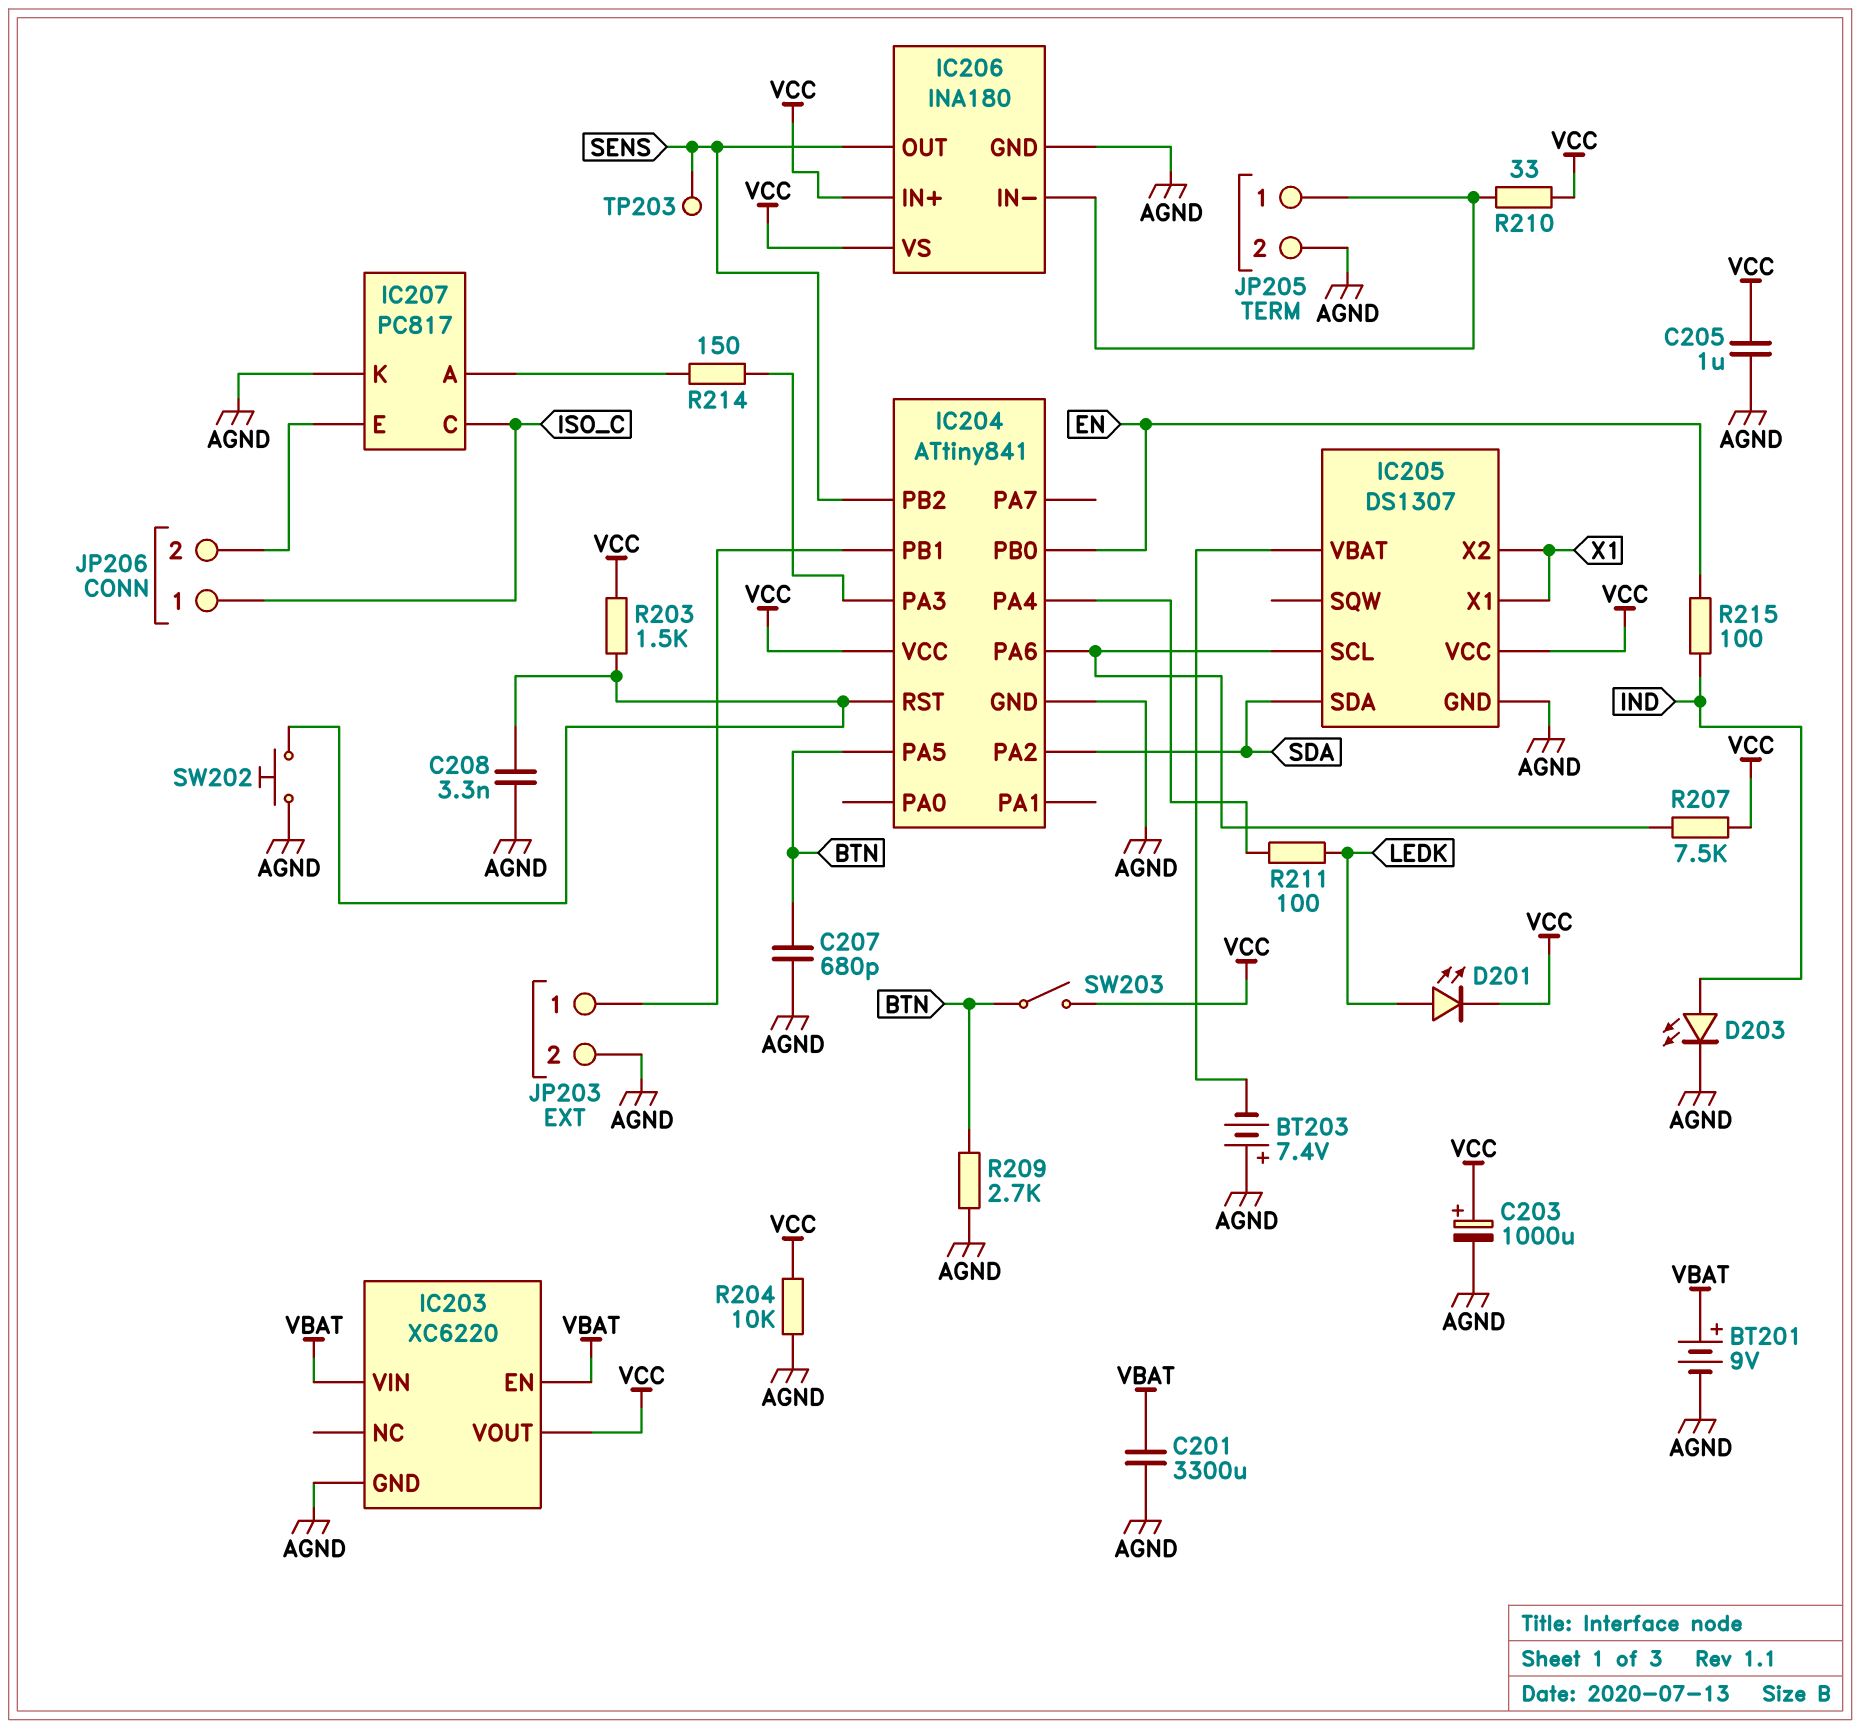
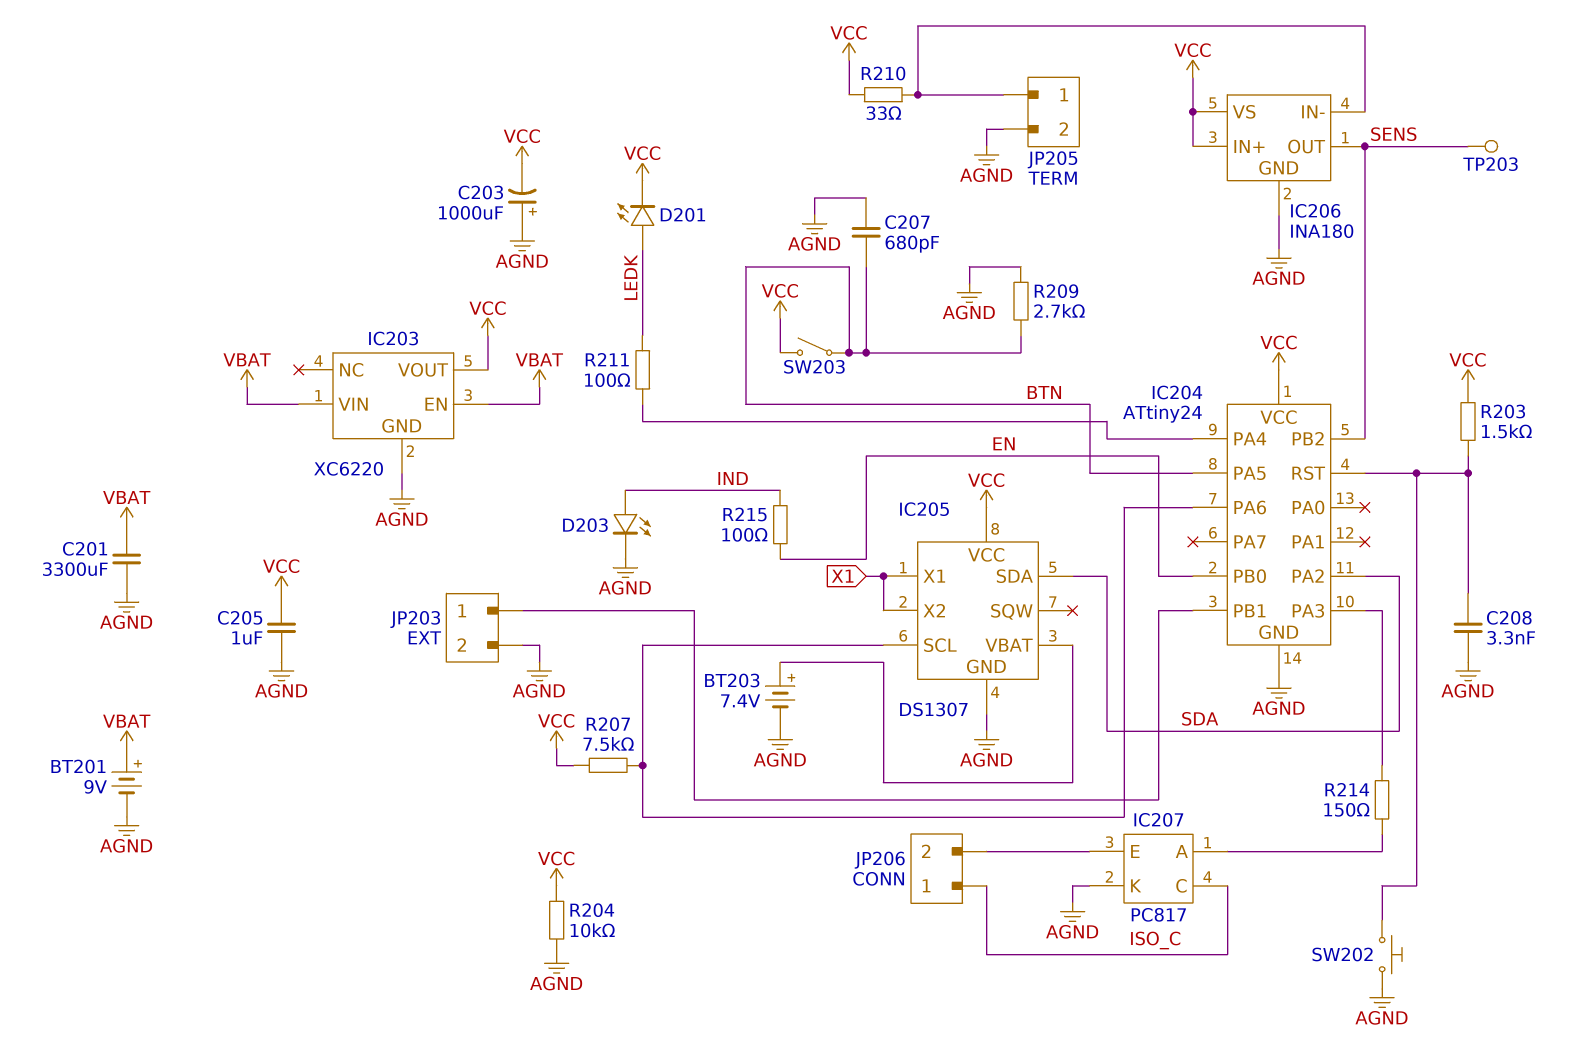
BT203: 7.4V (plus AGND, minus IC205/VBAT) -> 7.4V (plus IC205/VBAT, minus AGND)
C203: 1000uF (plus VCC, minus AGND) -> 1000uF (plus AGND, minus VCC)
IC204: ATtiny841 -> ATtiny24

